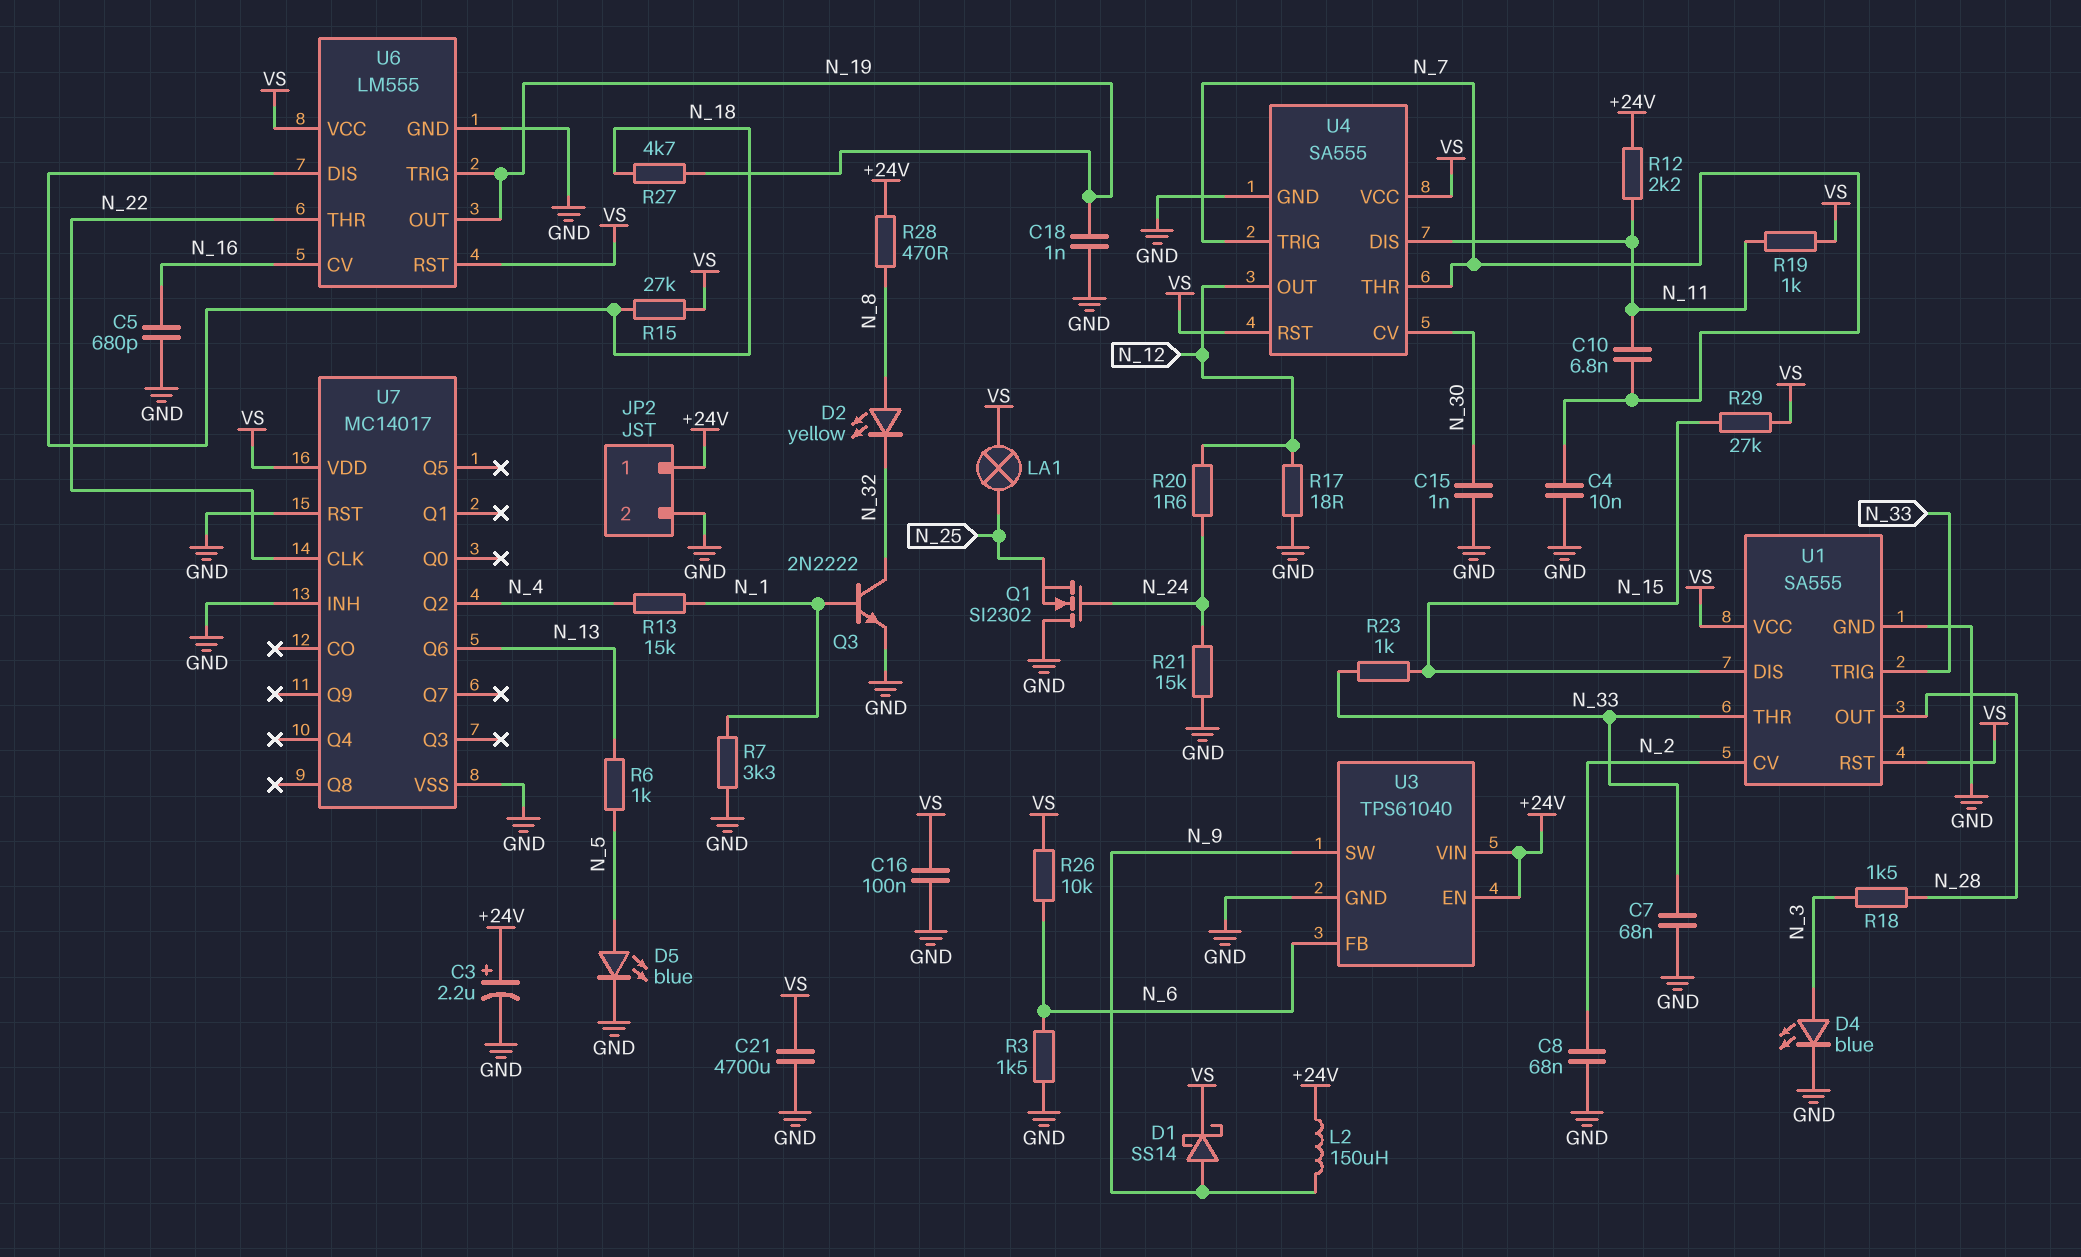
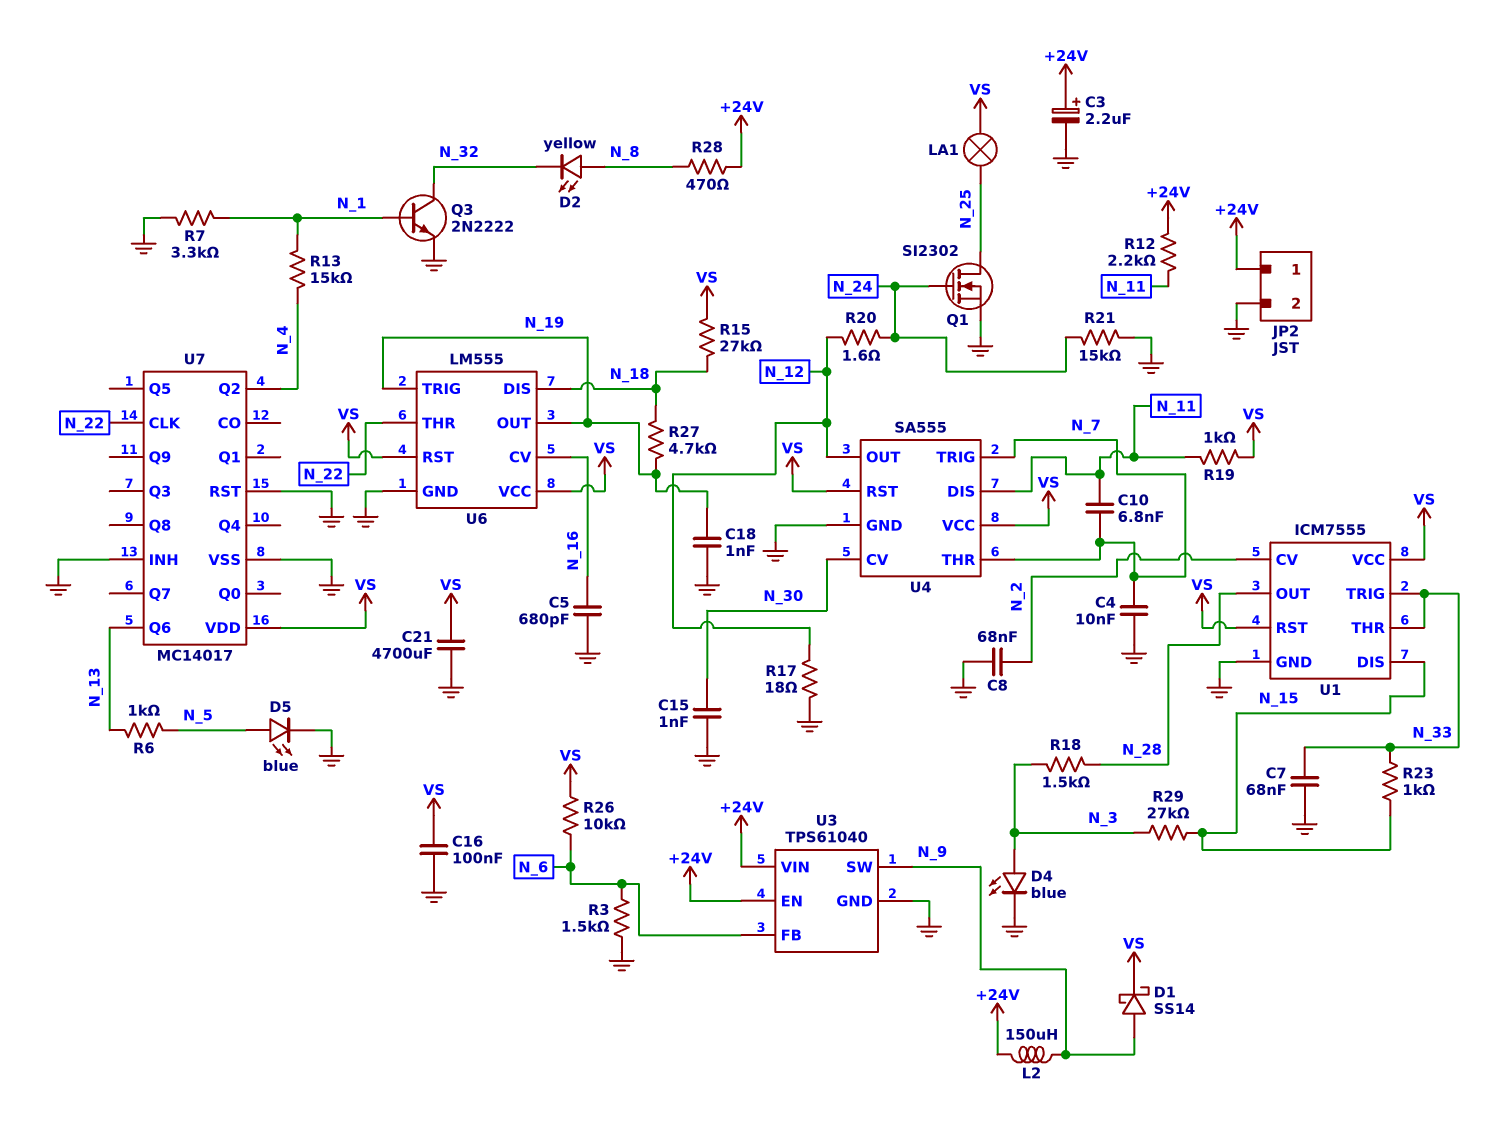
Q1: NMOS SI2302 (G N_24, D GND, S N_25) -> NMOS SI2302 (G N_24, D N_25, S GND)
R29: 27k (N_15, VS) -> 27k (N_3, N_15)
U1: SA555 -> ICM7555

